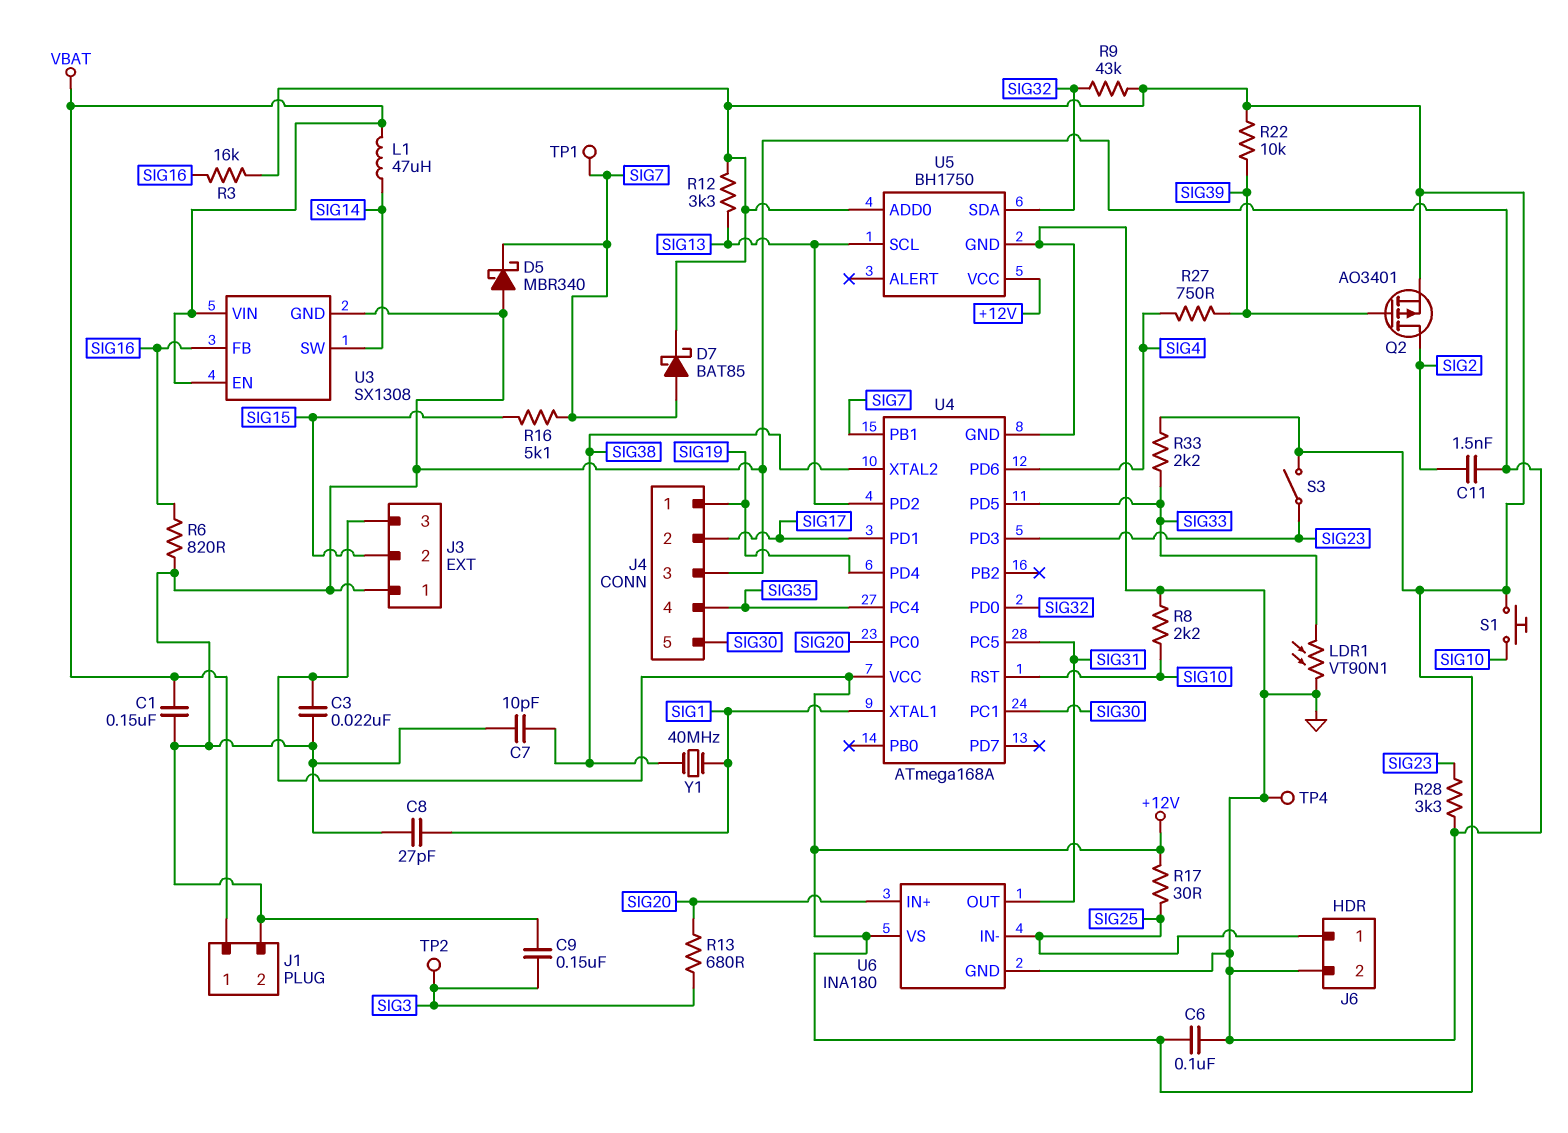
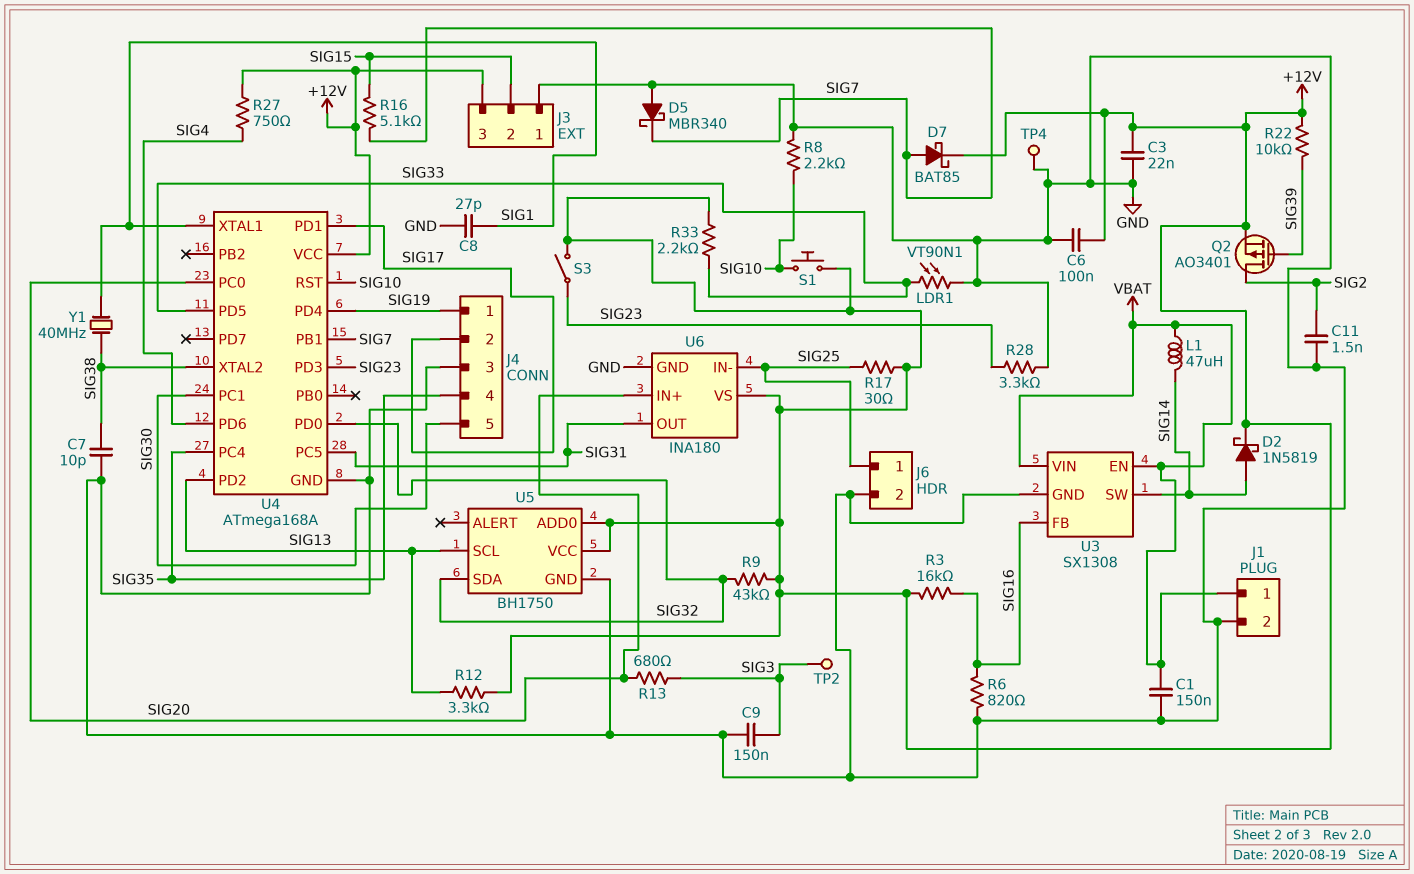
D2: none -> schottky 1N5819 (A SIG14, K +12V)
R27: 750 (SIG4, SIG39) -> 750 (+12V, SIG4)
TP1: test point (SIG7) -> none

